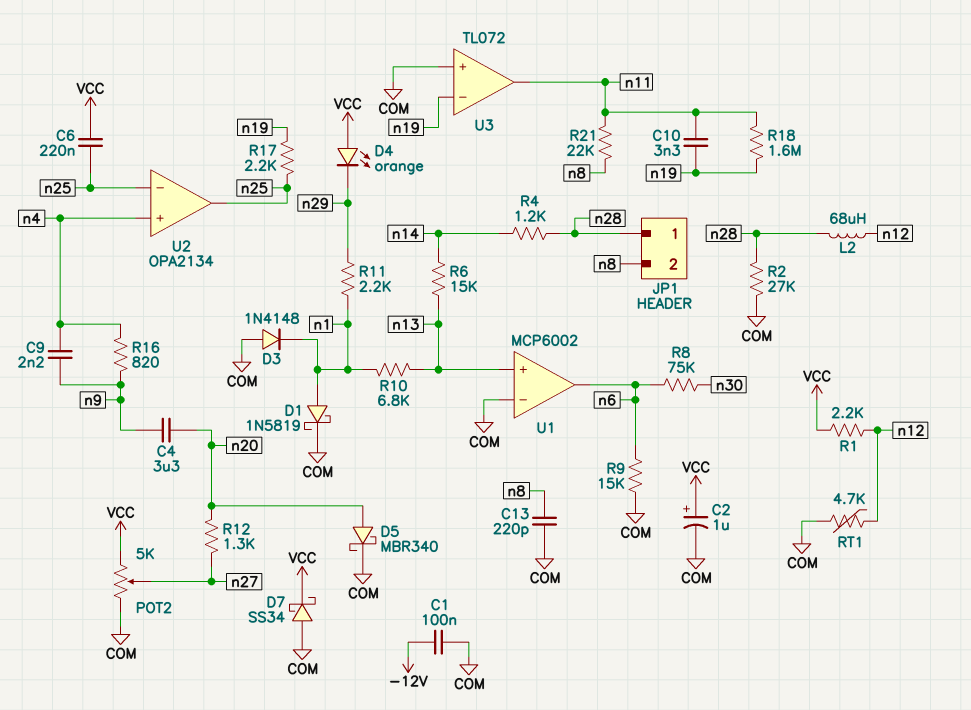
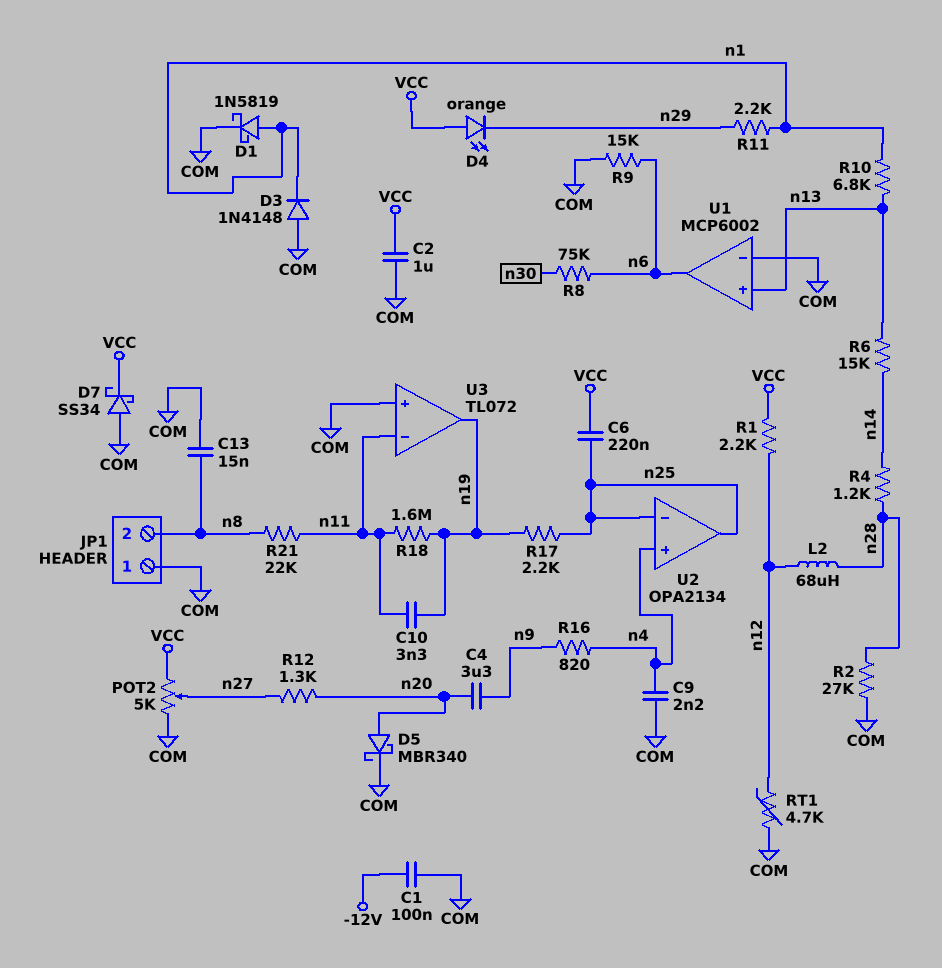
C2: 1uF (plus VCC, minus COM) -> 1uF (COM, VCC)
C9: 2.2nF (n4, n9) -> 2.2nF (COM, n4)
C13: 220pF (COM, n8) -> 15nF (COM, n8)
JP1 pin 1: n28 -> COM
U3 pin in-: n19 -> n11
U3 pin out: n11 -> n19

